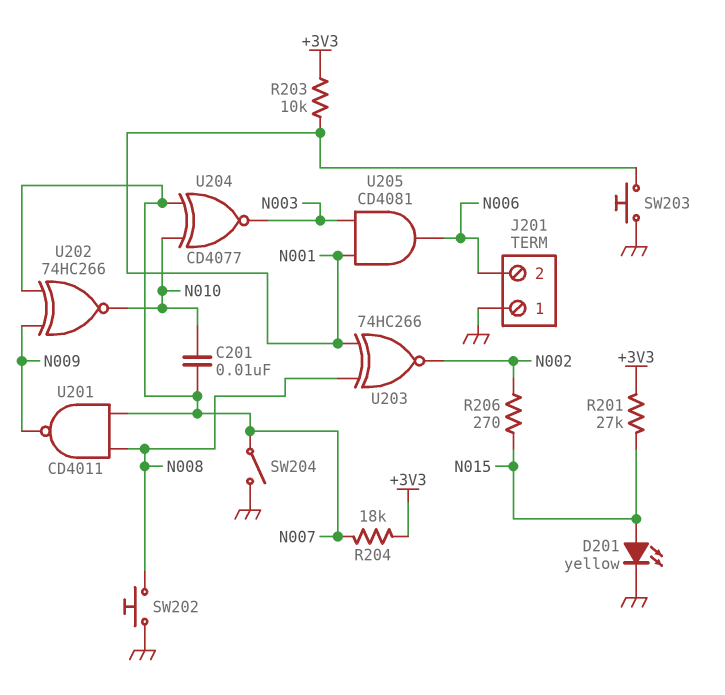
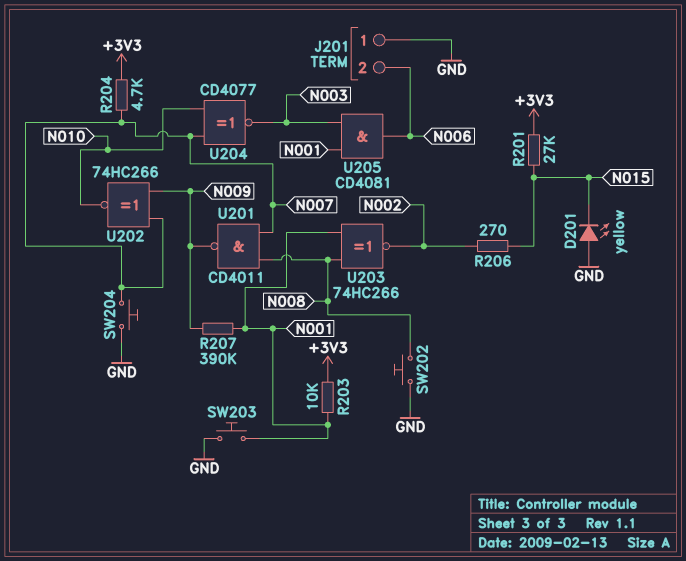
C201: 10nF (N007, N010) -> none
D201: LED yellow (A N015, K GND) -> LED yellow (A GND, K N015)
R204: 18k (+3V3, N007) -> 4.7k (+3V3, N007)
R207: none -> 390k (N001, N009)
SW204: switch (GND, N007) -> button (GND, N007)

